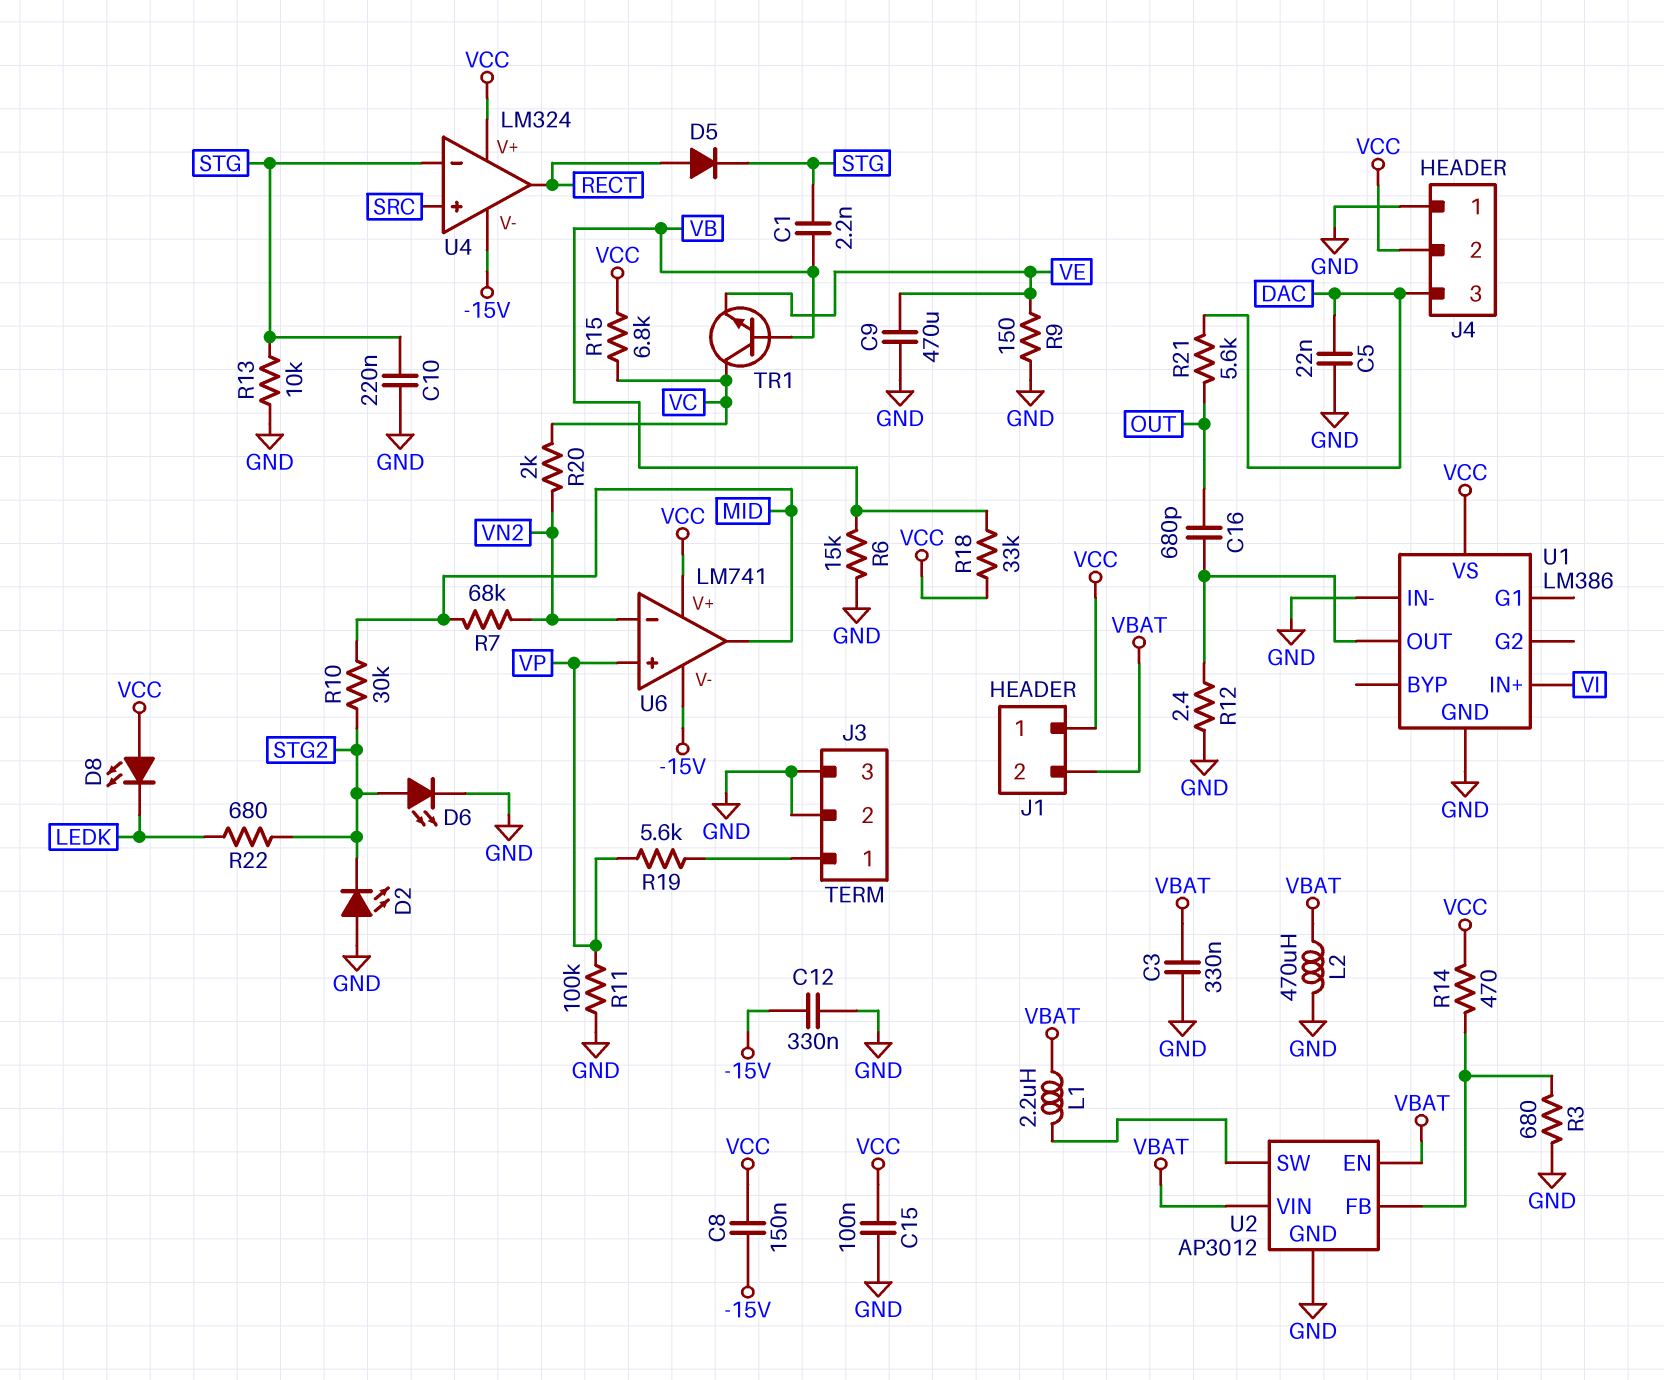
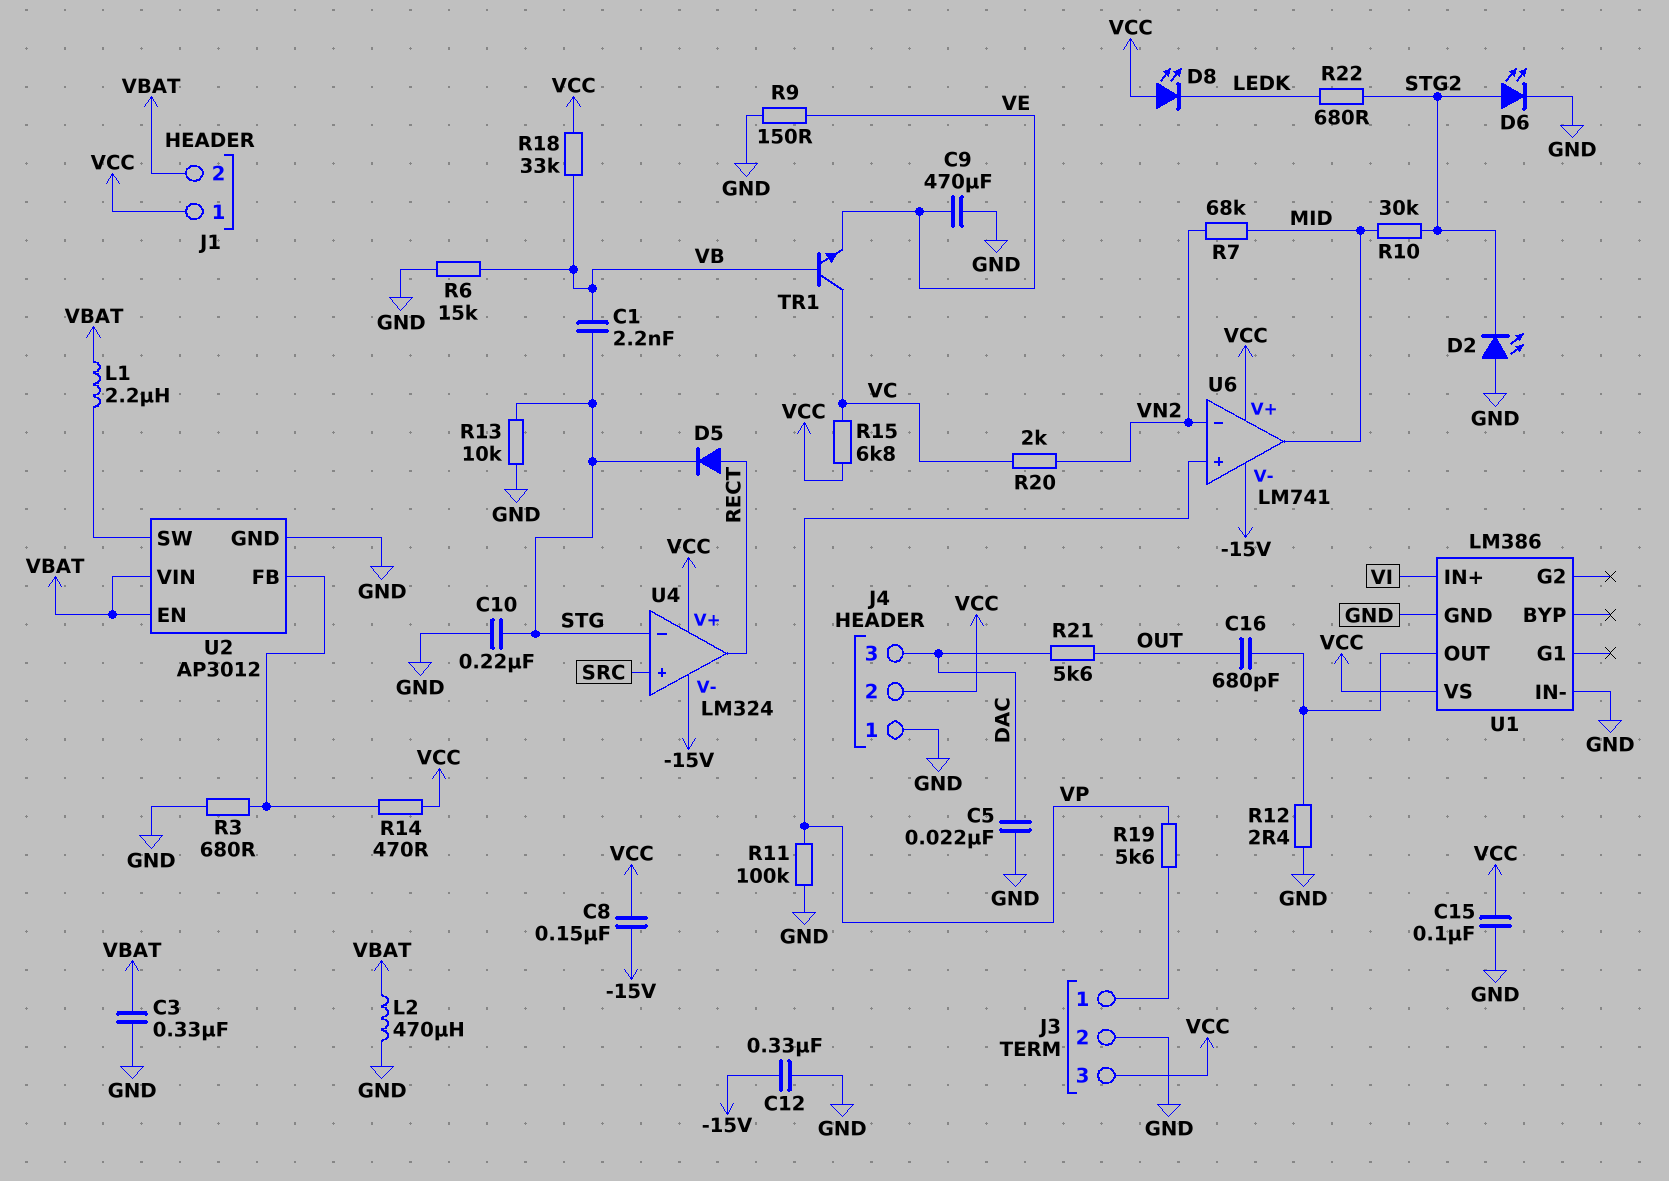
J3 pin 3: GND -> VCC

